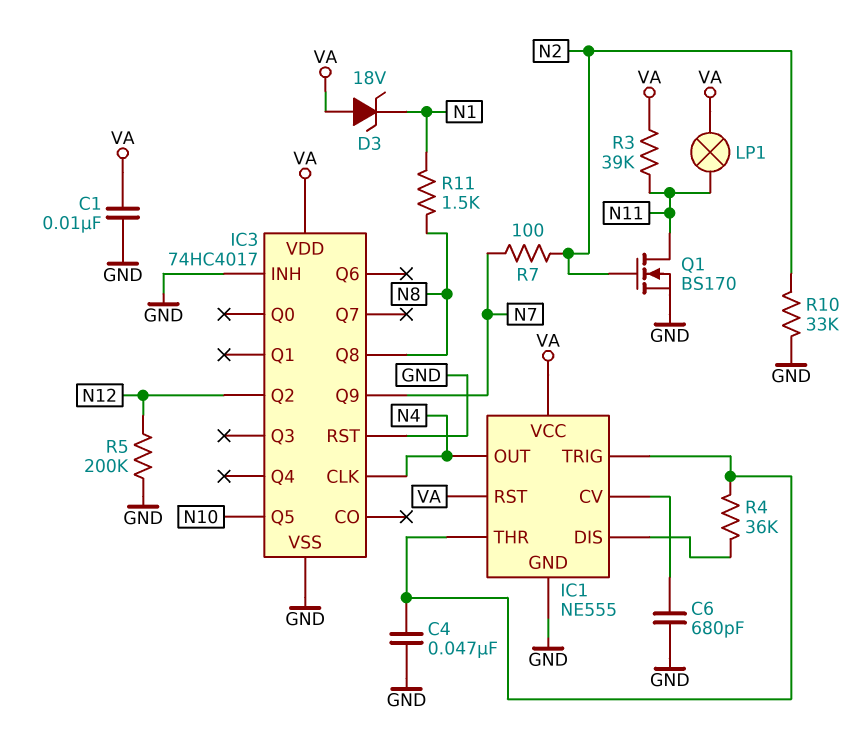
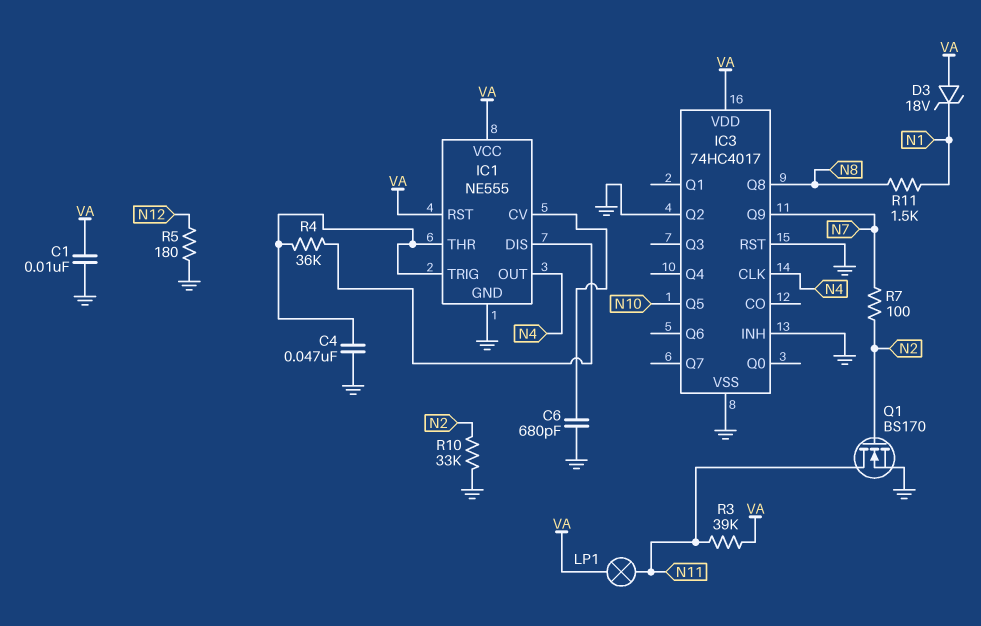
IC3 pin Q2: N12 -> GND
R5: 200k (GND, N12) -> 180 (GND, N12)

